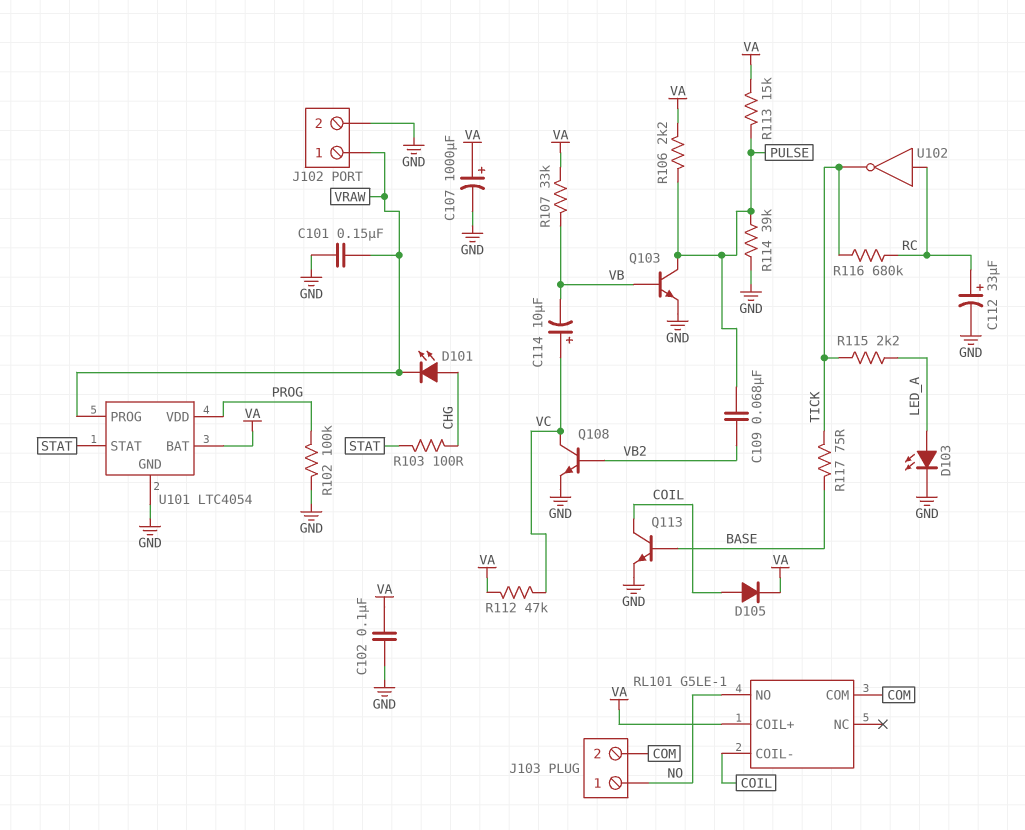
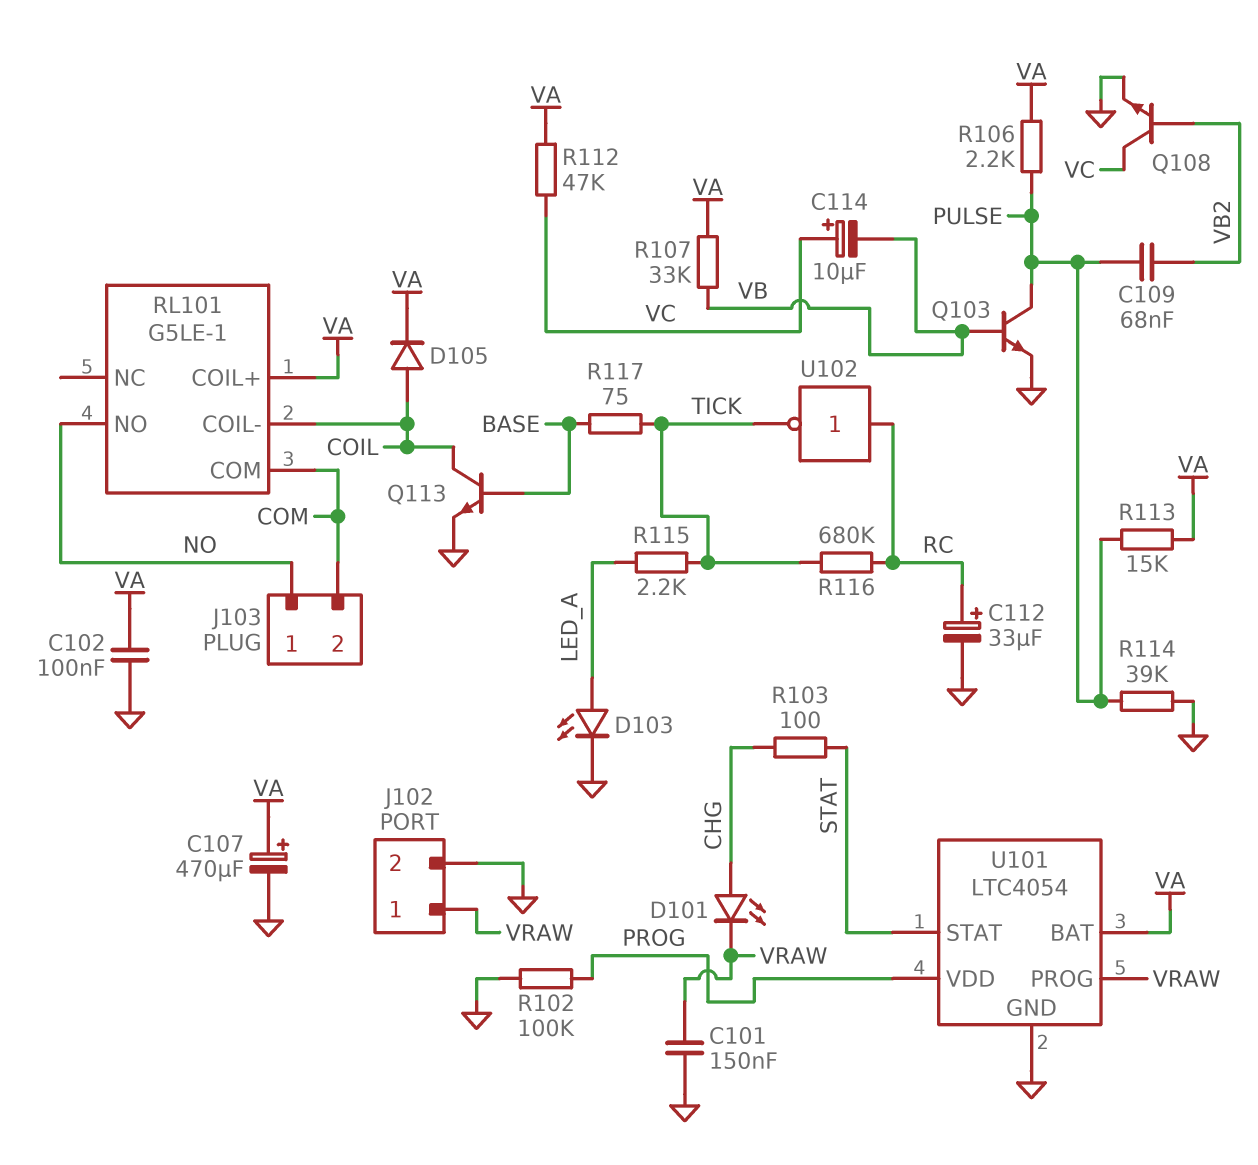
C107: 1000uF (plus VA, minus GND) -> 470uF (plus VA, minus GND)

